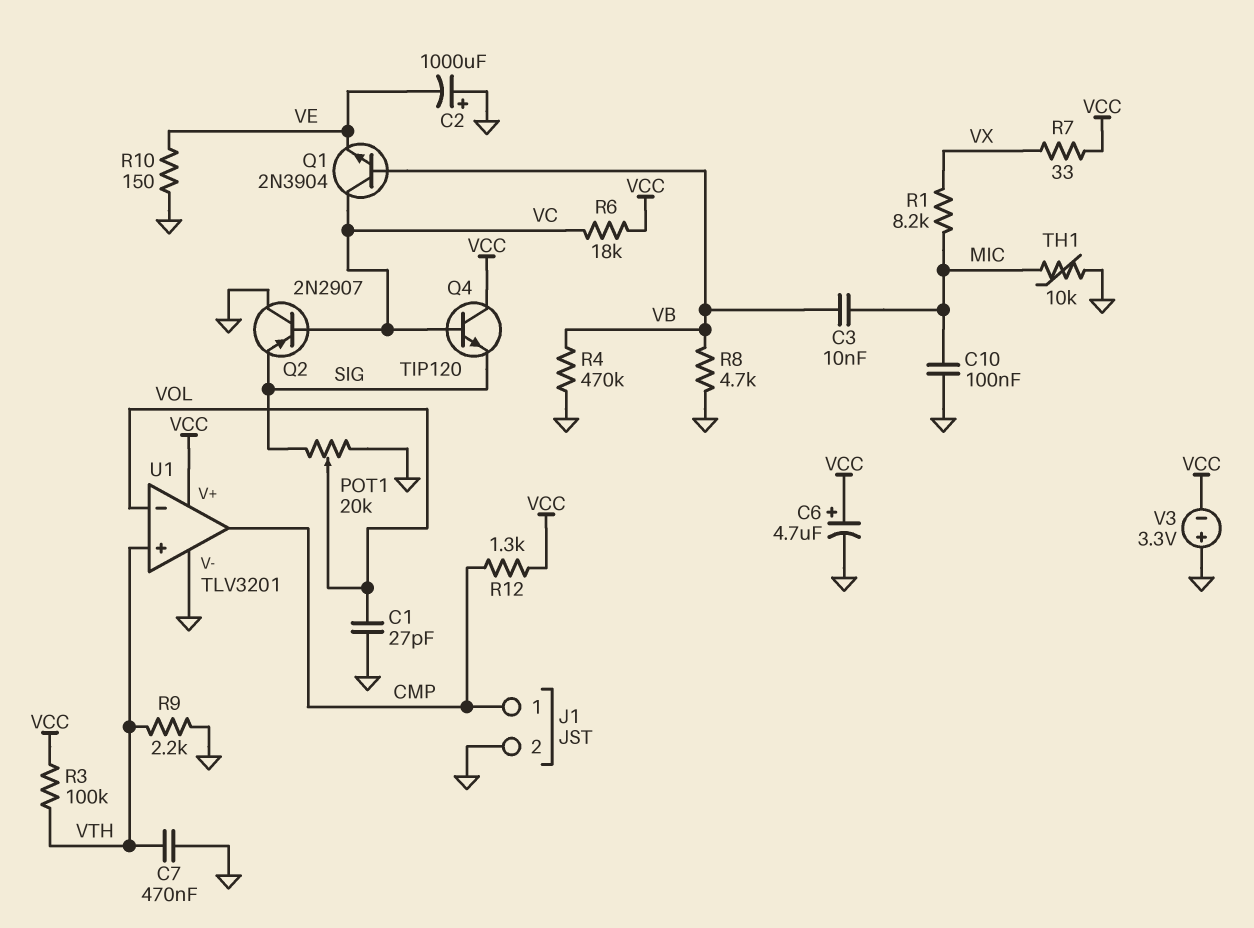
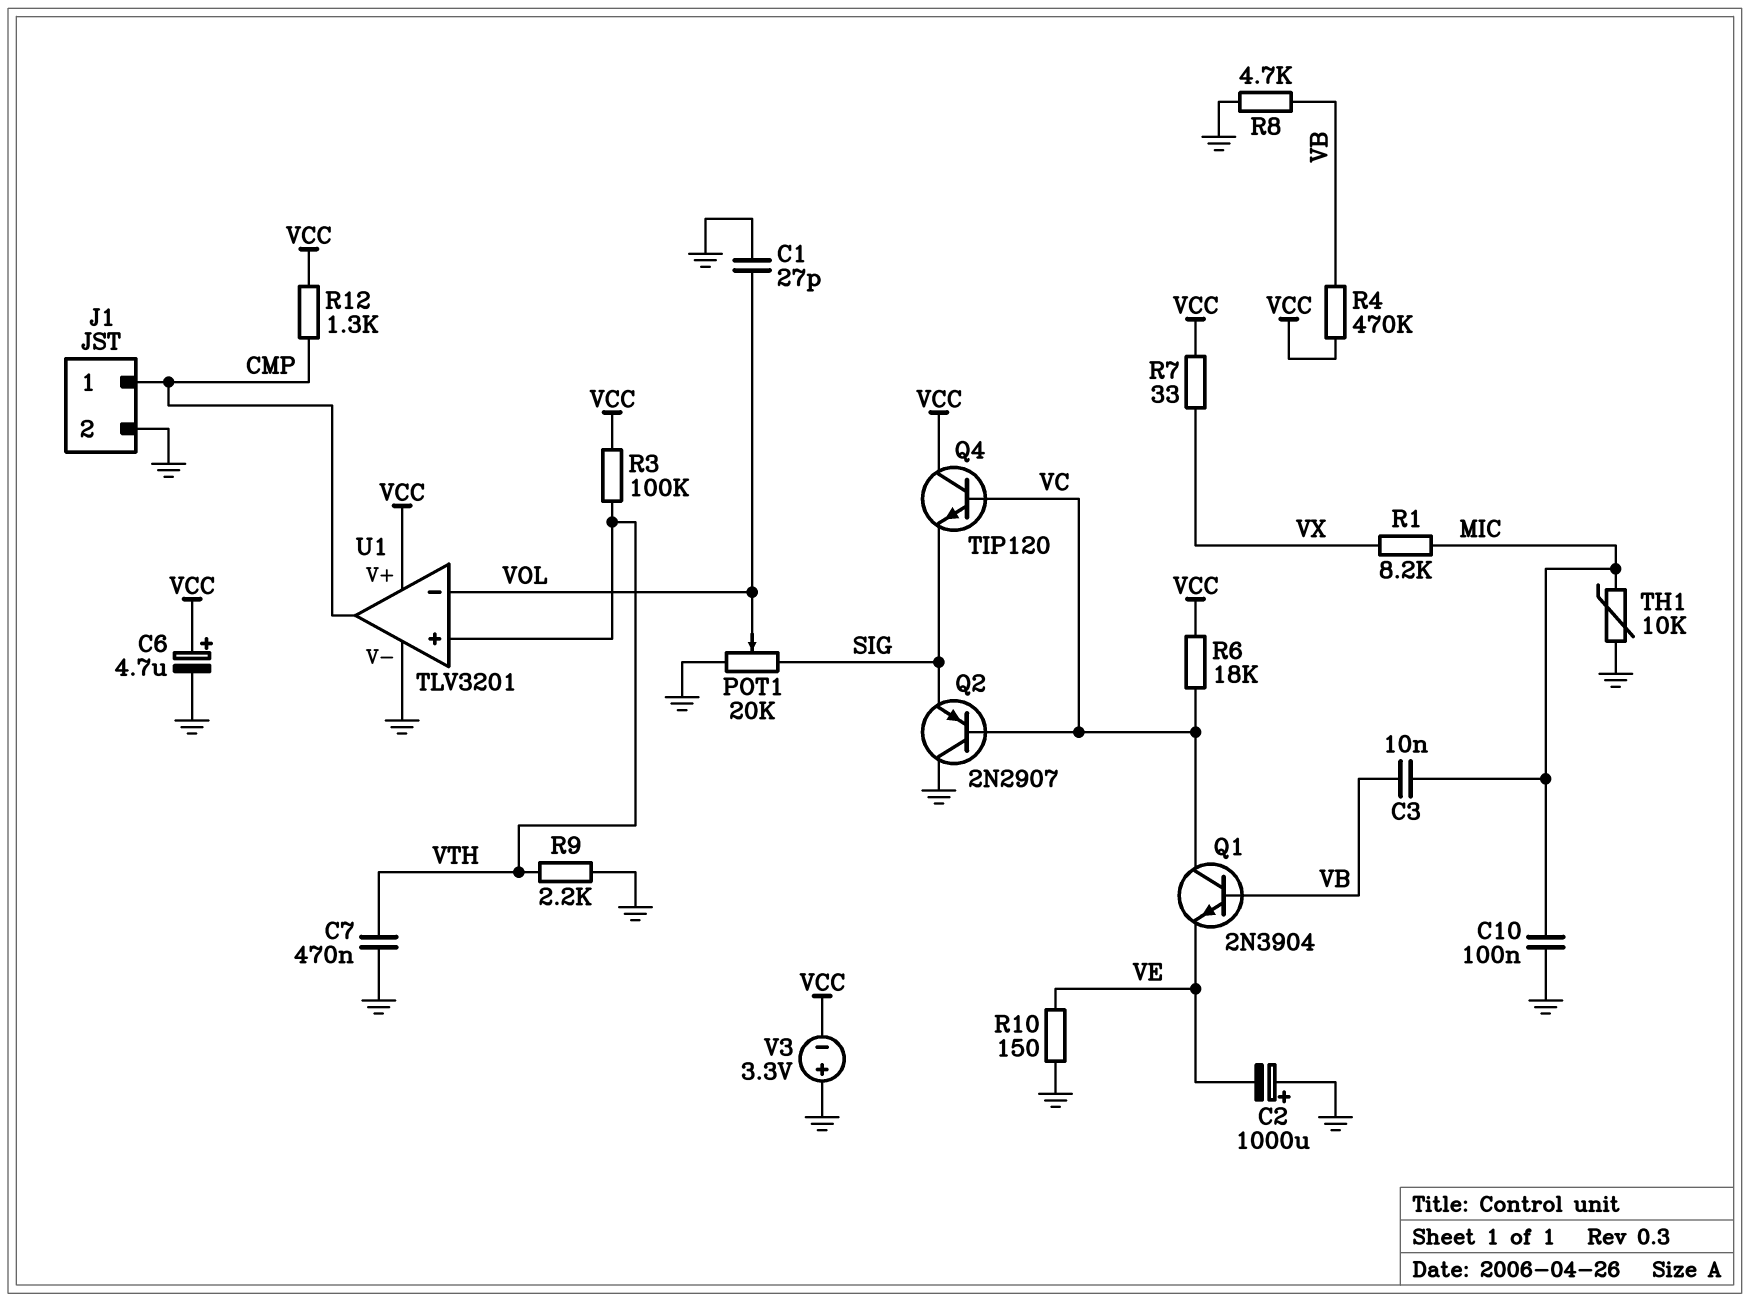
R4: 470k (GND, VB) -> 470k (VB, VCC)

